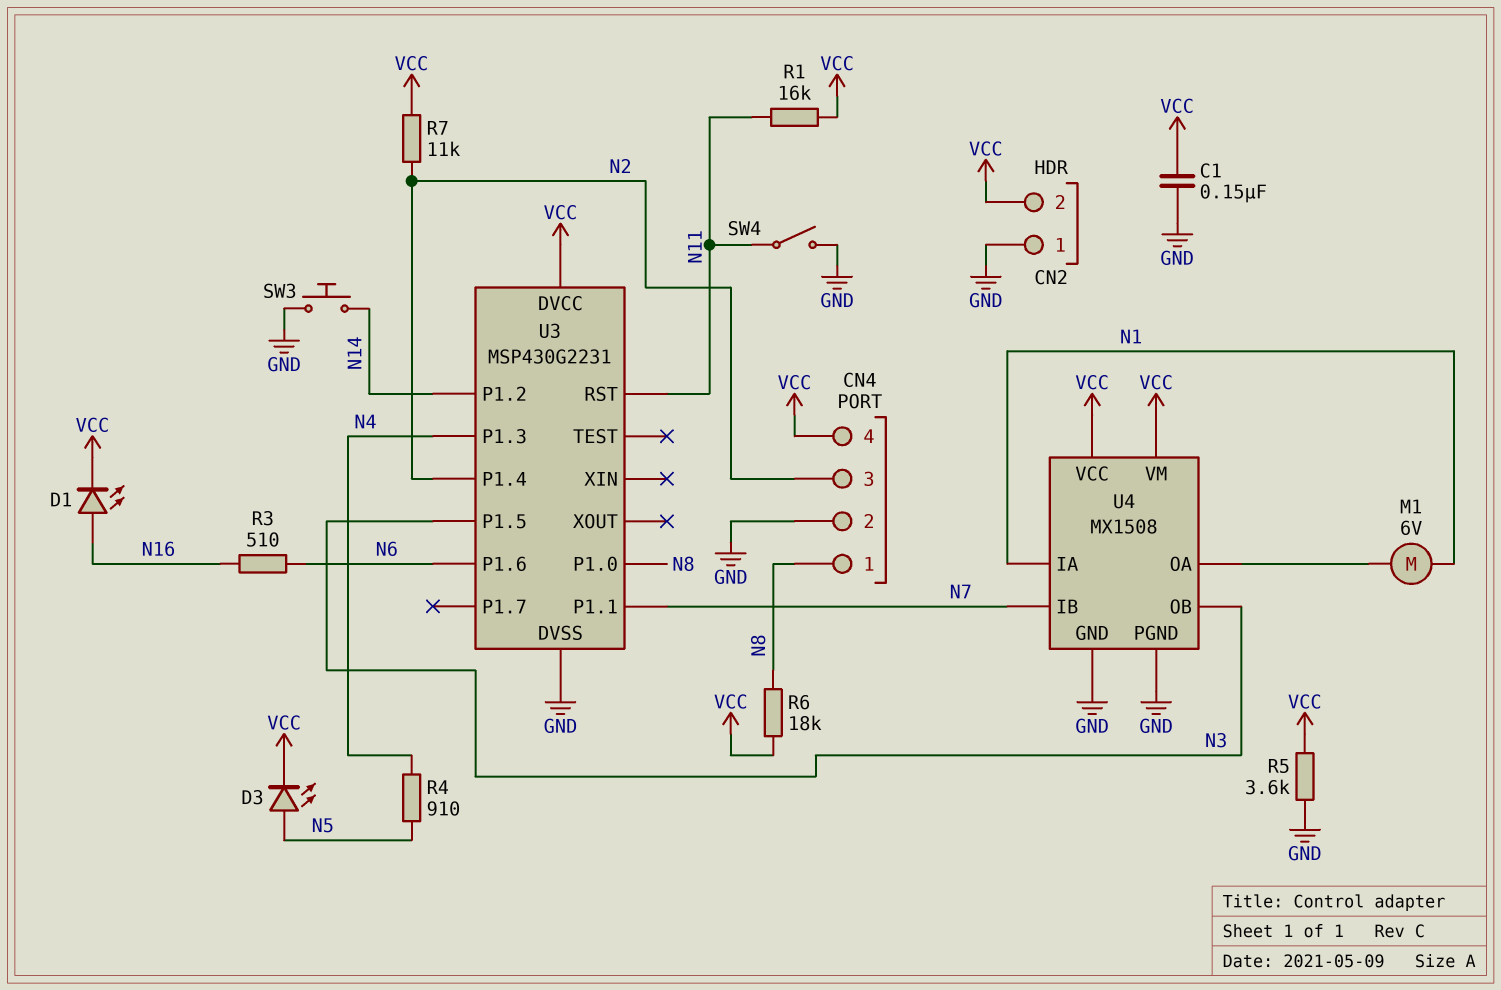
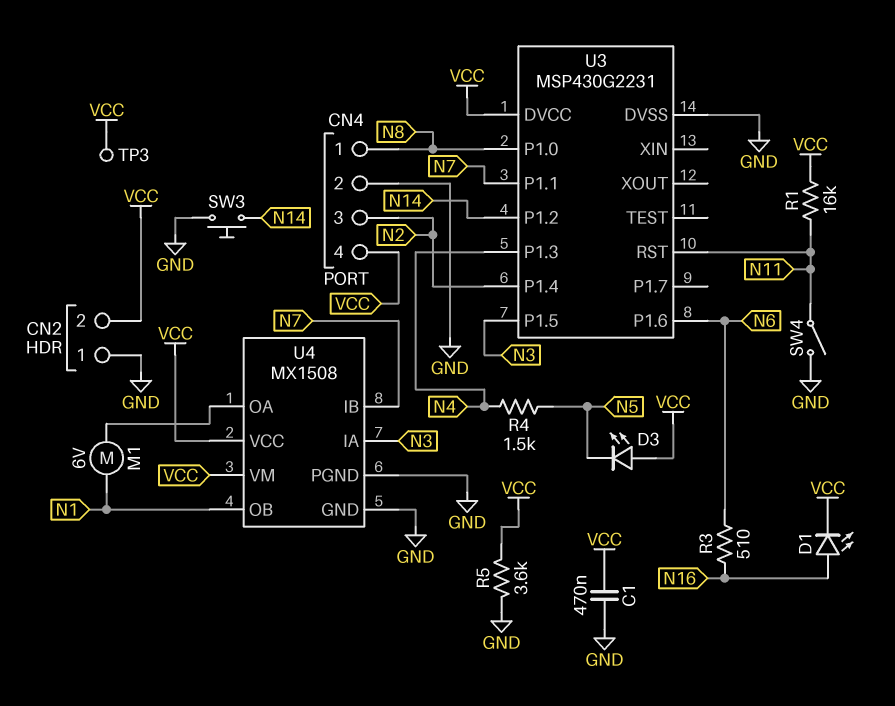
C1: 150nF (GND, VCC) -> 470nF (GND, VCC)
D3: LED (A N5, K VCC) -> LED (A VCC, K N5)
R4: 910 (N4, N5) -> 1.5k (N4, N5)
R6: 18k (N8, VCC) -> none
R7: 11k (N2, VCC) -> none
TP3: none -> test point (VCC)
U4 pin IA: N1 -> N3
U4 pin OB: N3 -> N1

